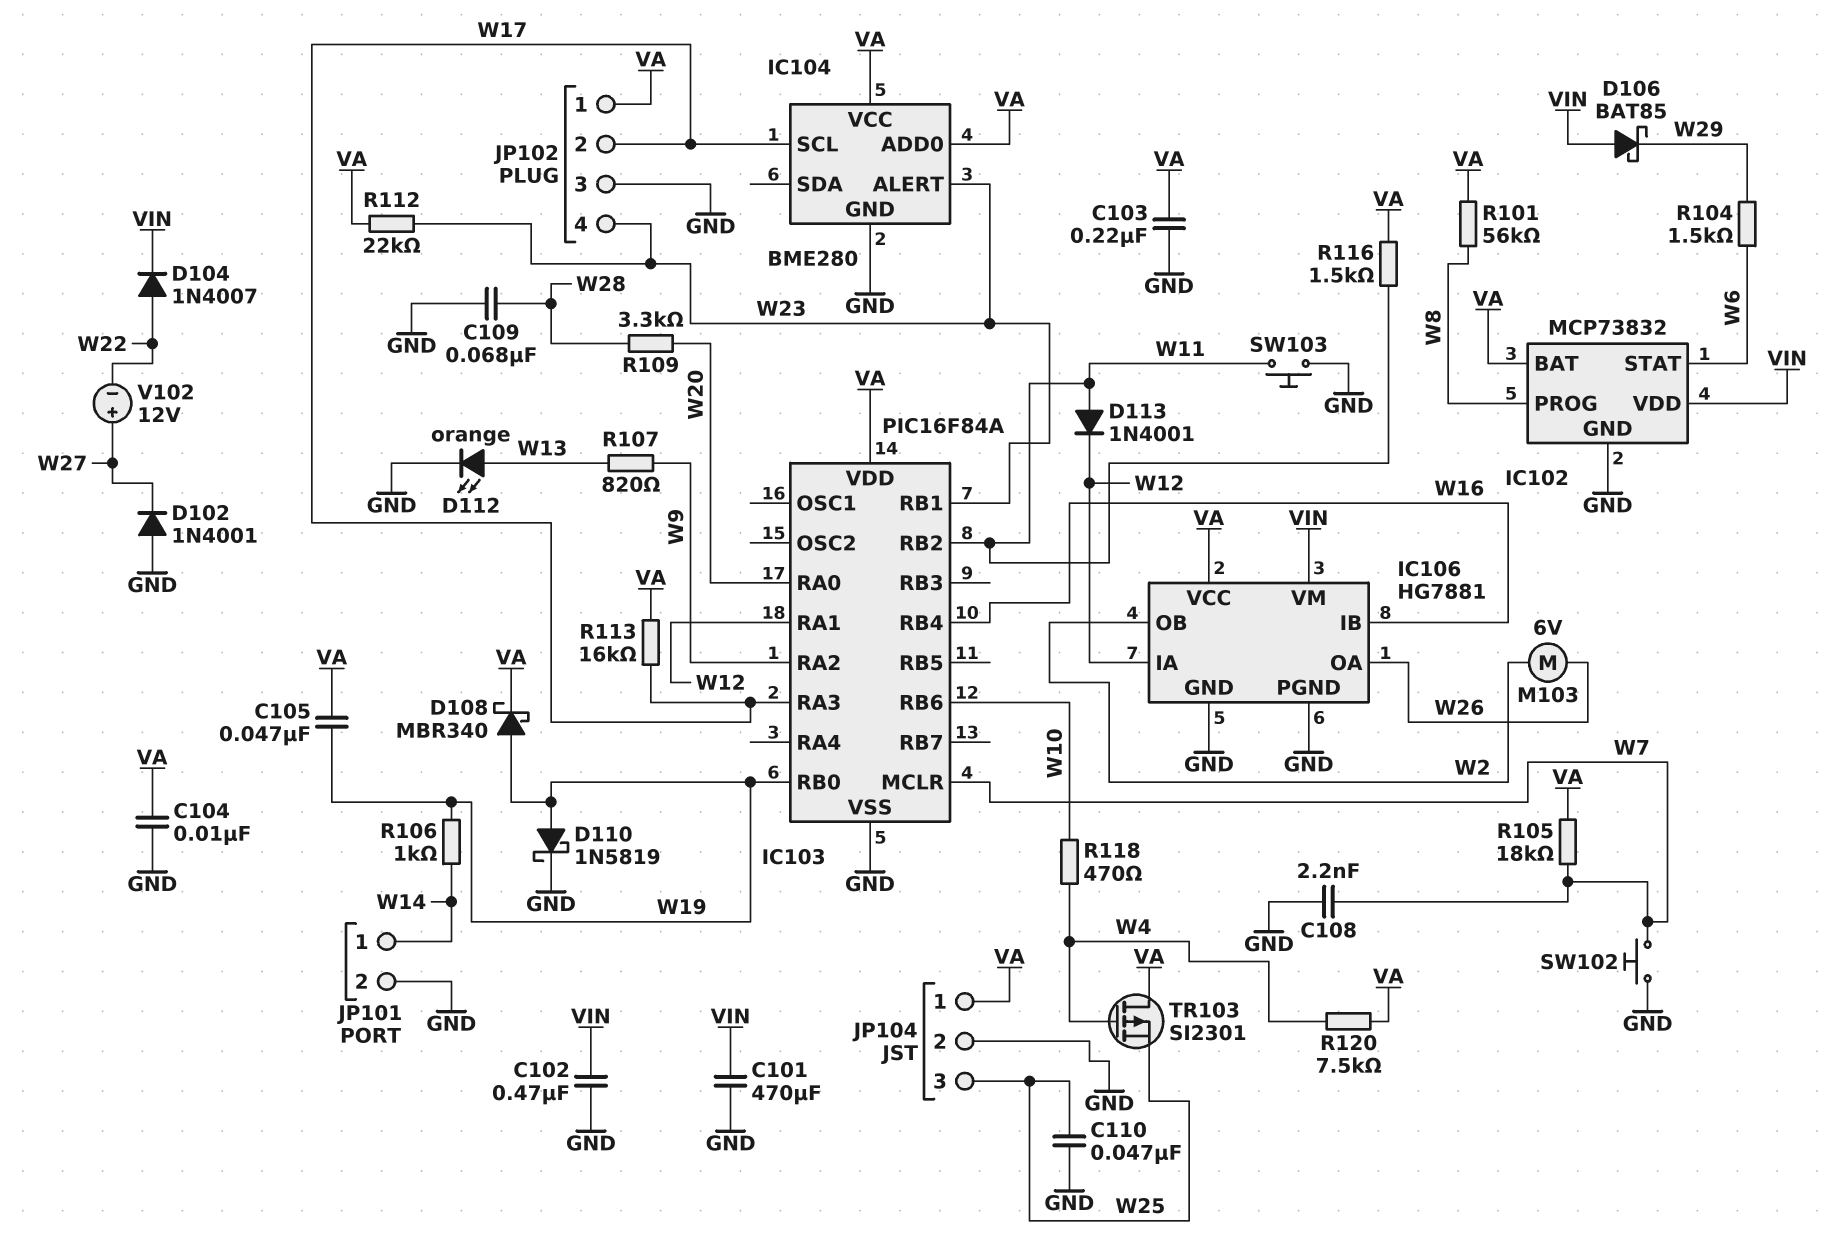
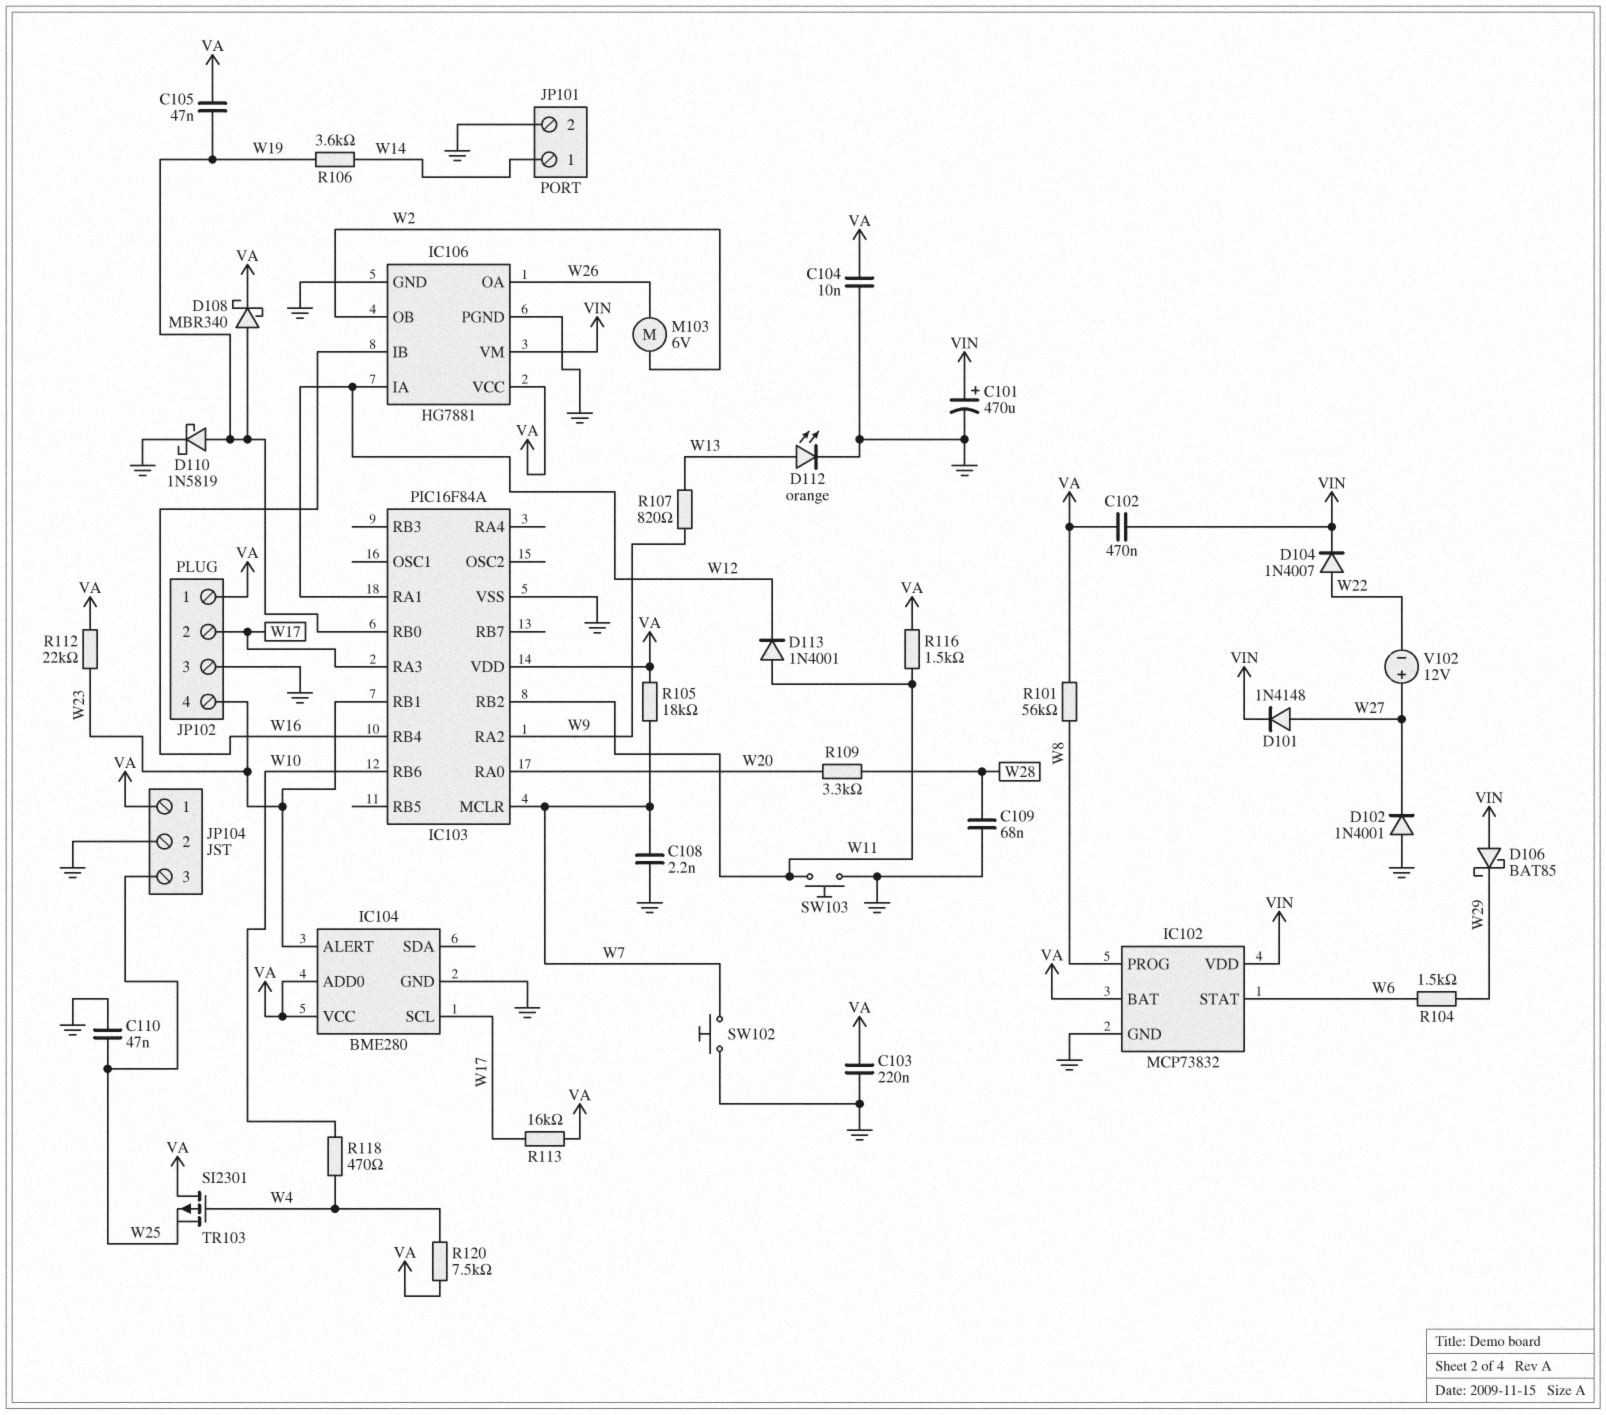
C101: 470uF (GND, VIN) -> 470uF (plus VIN, minus GND)
C102: 470nF (GND, VIN) -> 470nF (VA, VIN)
D101: none -> diode 1N4148 (A W27, K VIN)
R106: 1k (W14, W19) -> 3.6k (W14, W19)

